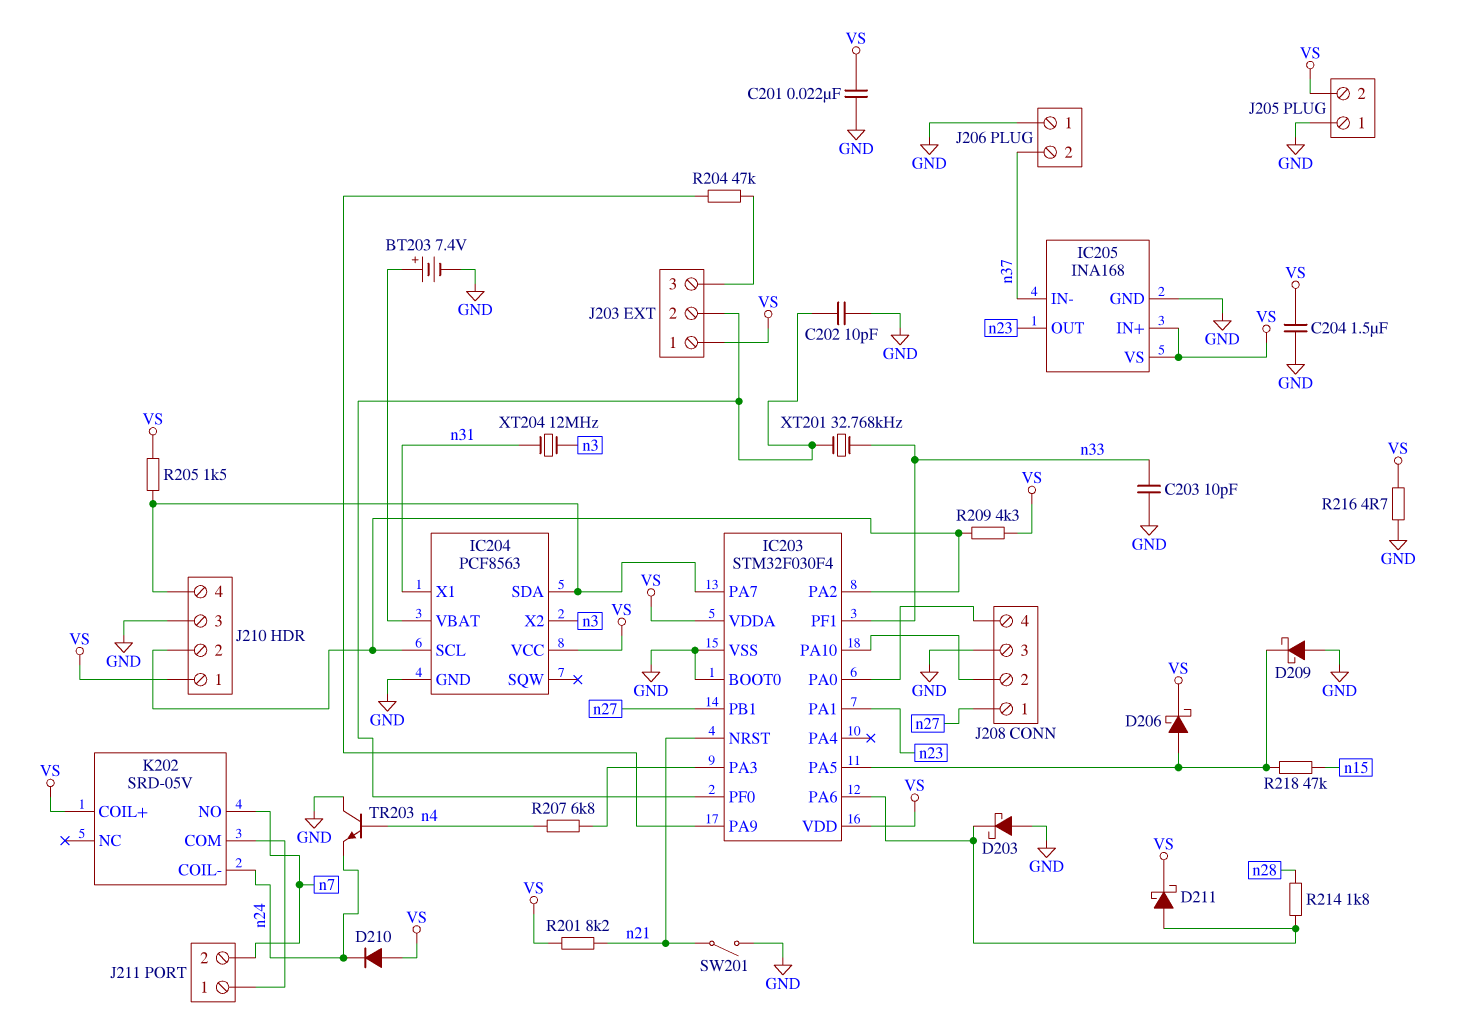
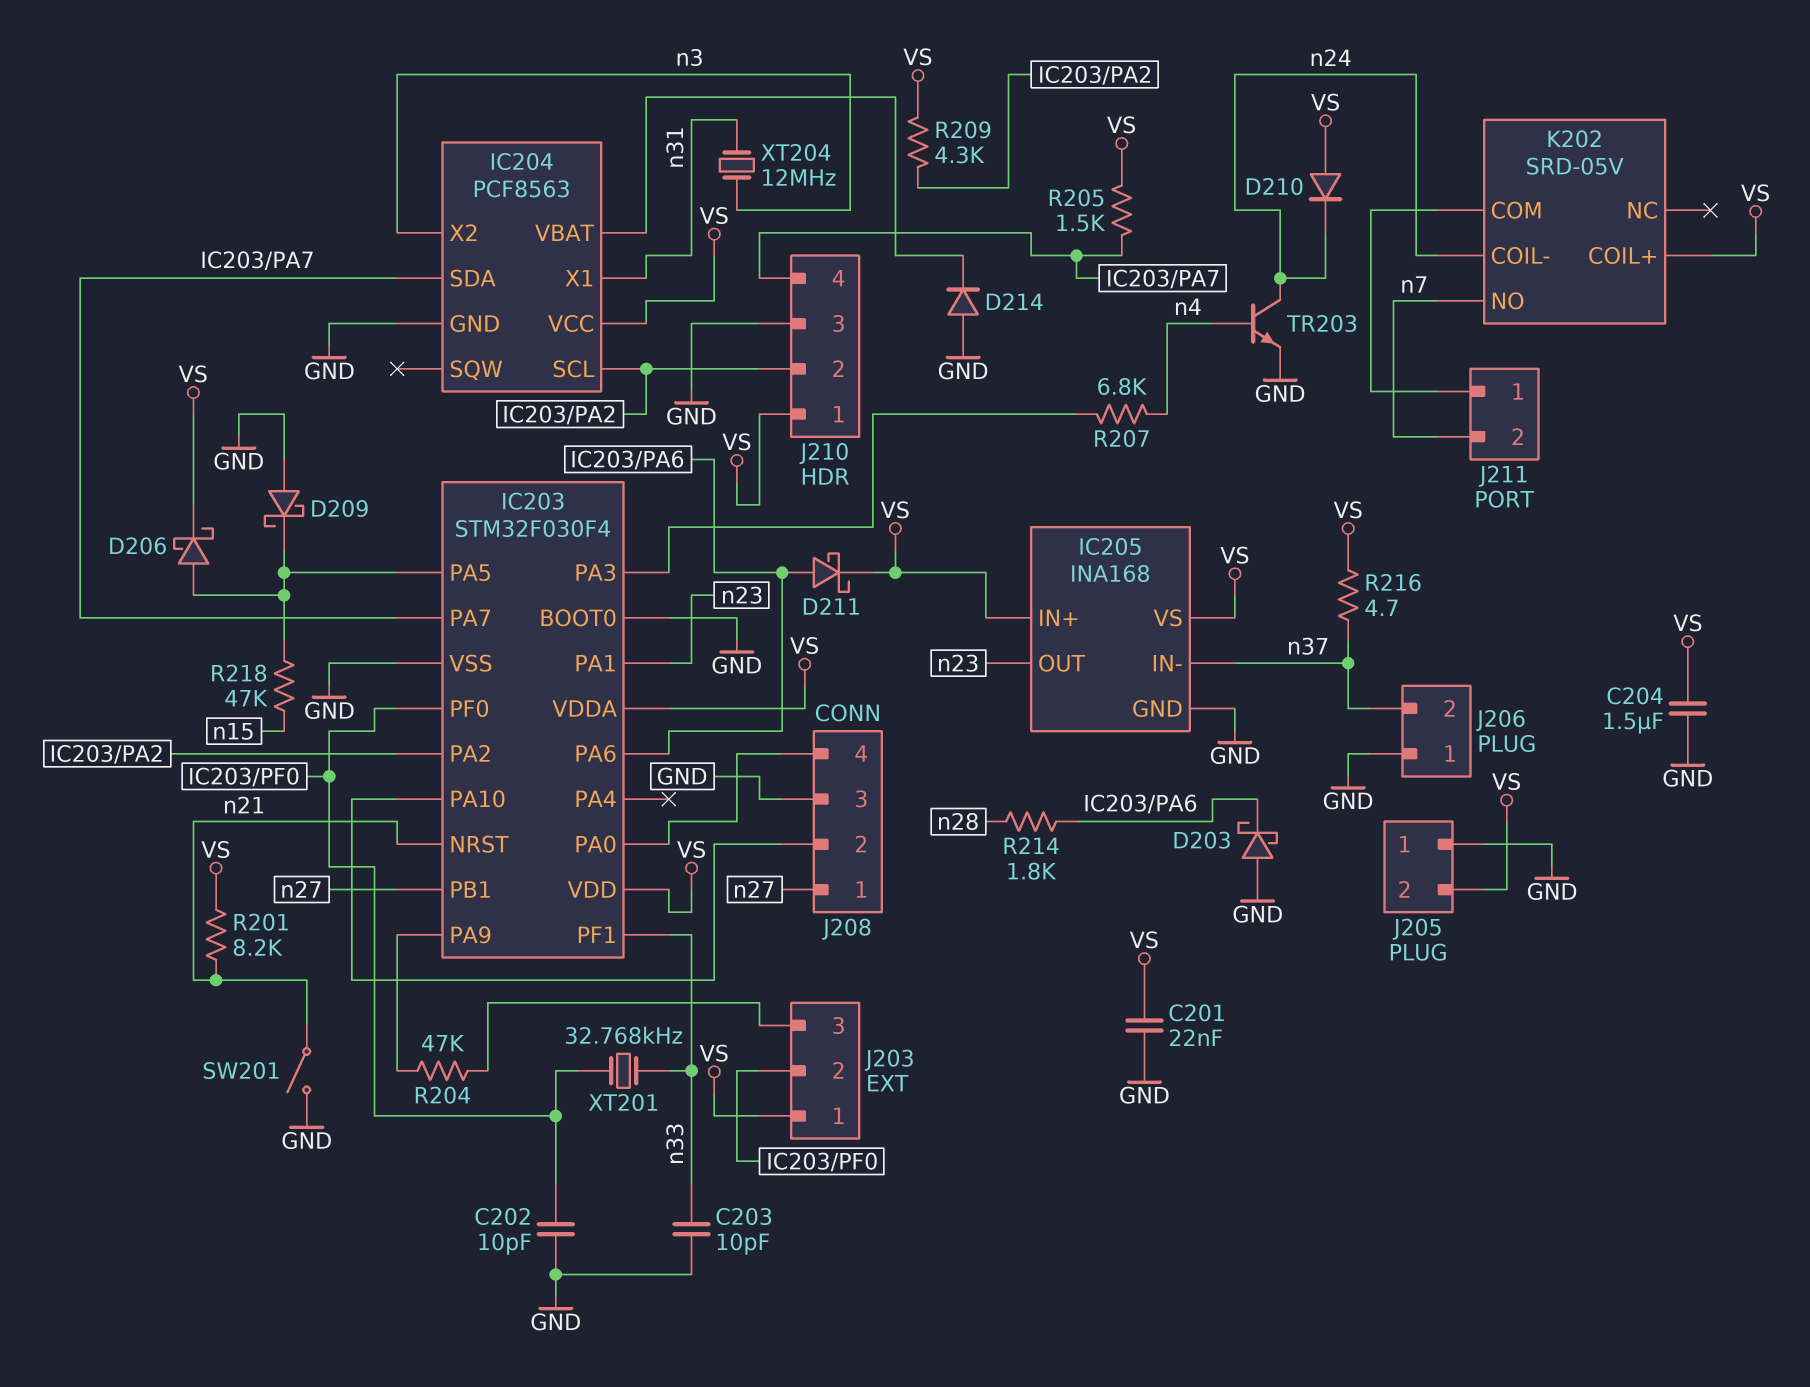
BT203: 7.4V (plus IC204/VBAT, minus GND) -> none
D214: none -> diode (A GND, K IC204/VBAT)
R216: 4.7 (GND, VS) -> 4.7 (VS, n37)
TR203: NPN (B n4, C GND, E n24) -> NPN (B n4, C n24, E GND)

